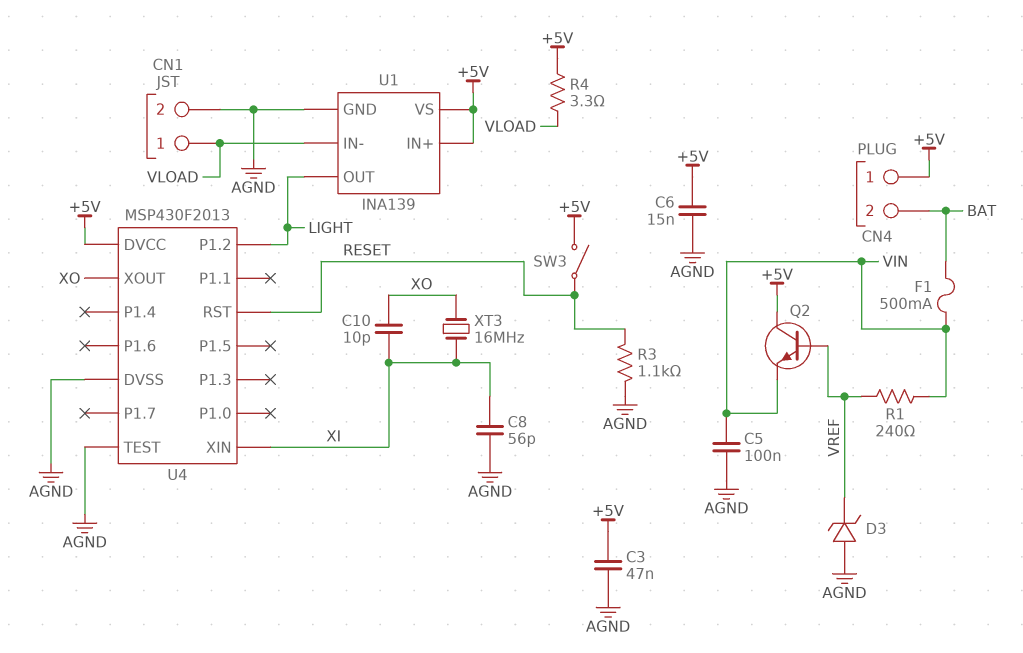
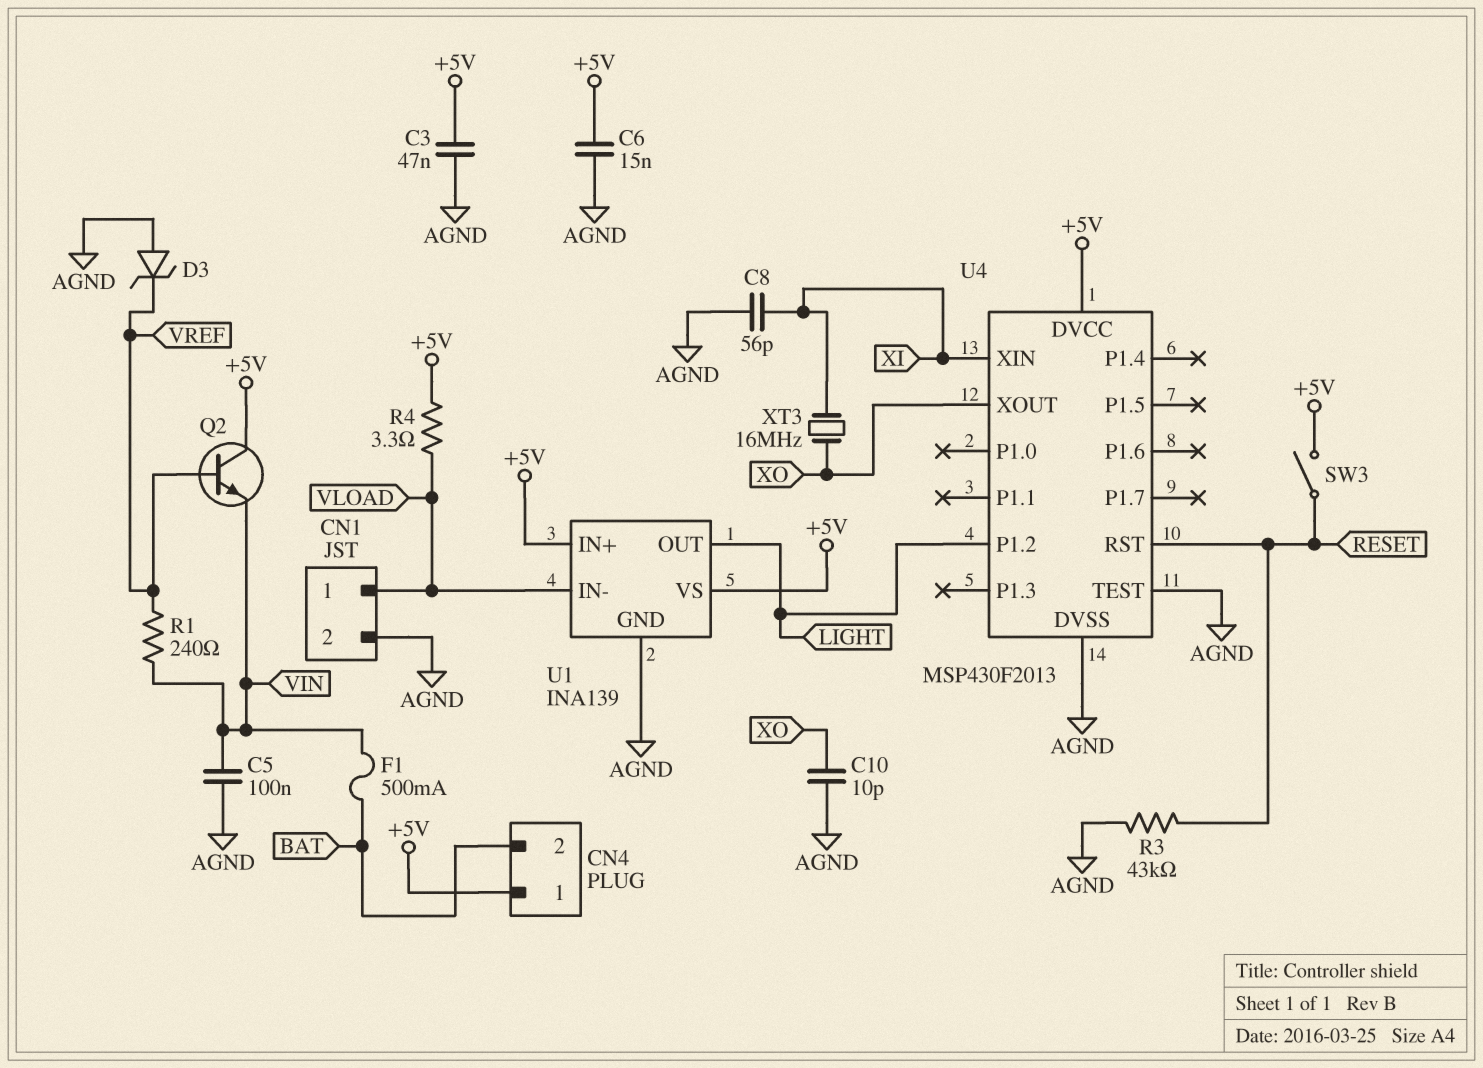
C10: 10pF (XI, XO) -> 10pF (AGND, XO)
R3: 1.1k (AGND, RESET) -> 43k (AGND, RESET)

